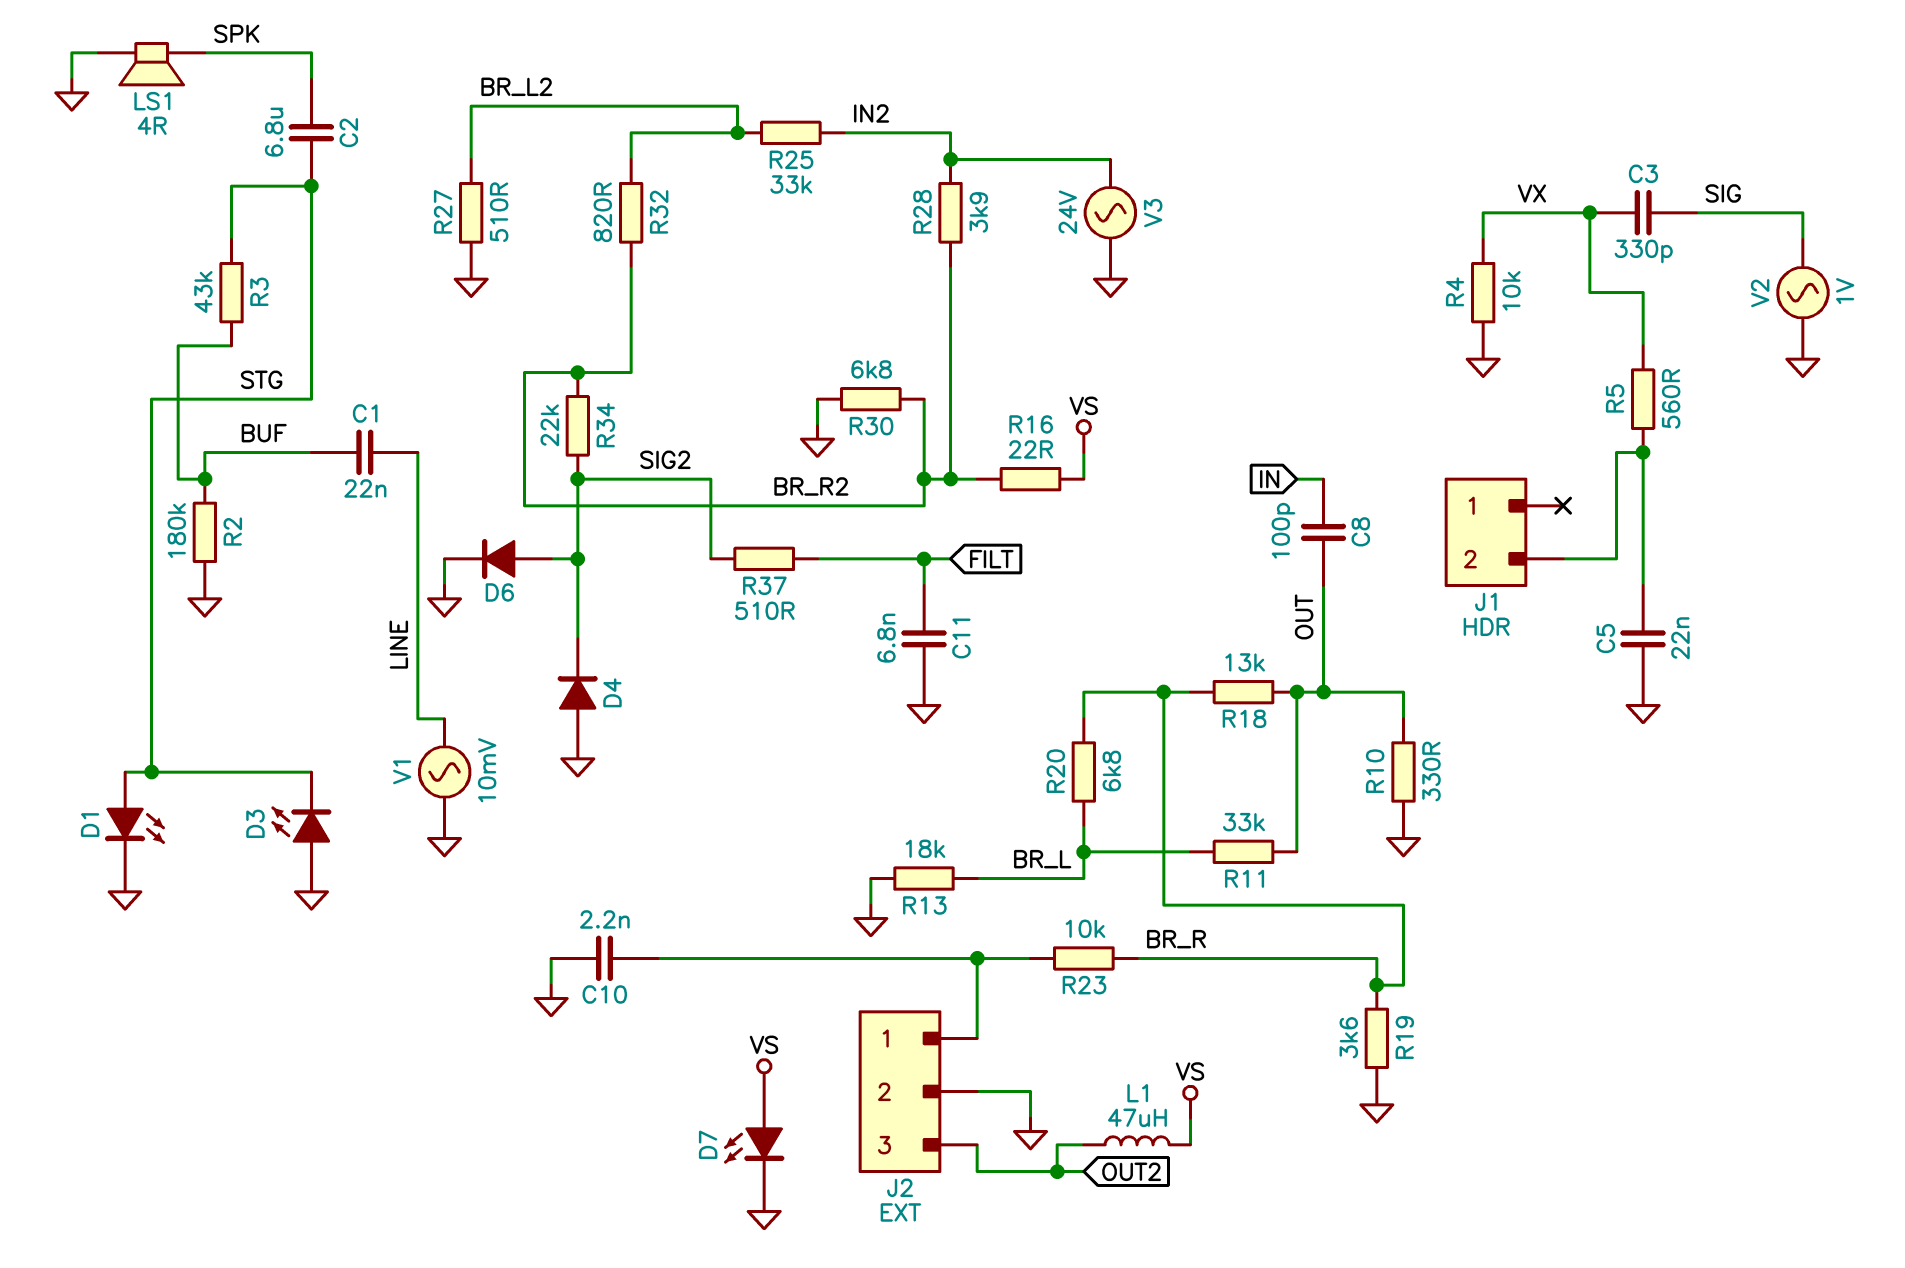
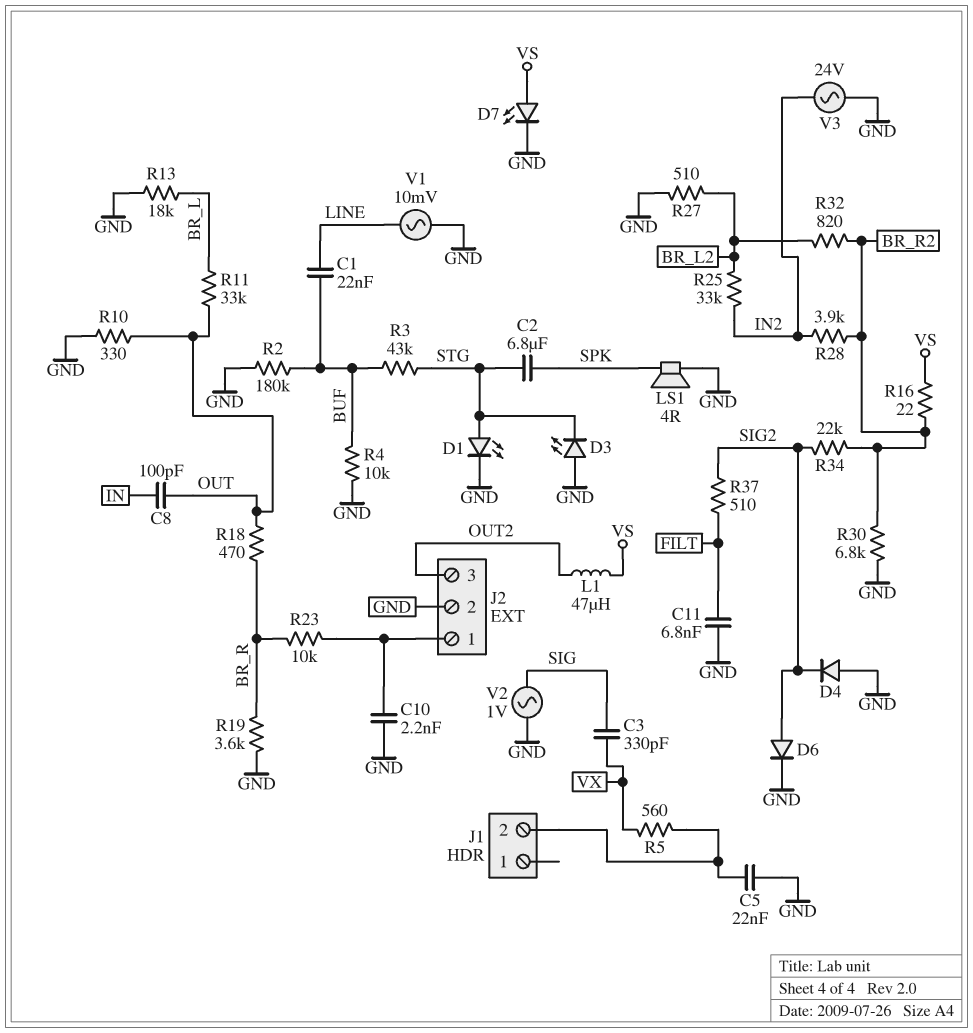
R4: 10k (GND, VX) -> 10k (BUF, GND)
R18: 13k (BR_R, OUT) -> 470 (BR_R, OUT)
R20: 6.8k (BR_L, BR_R) -> none

